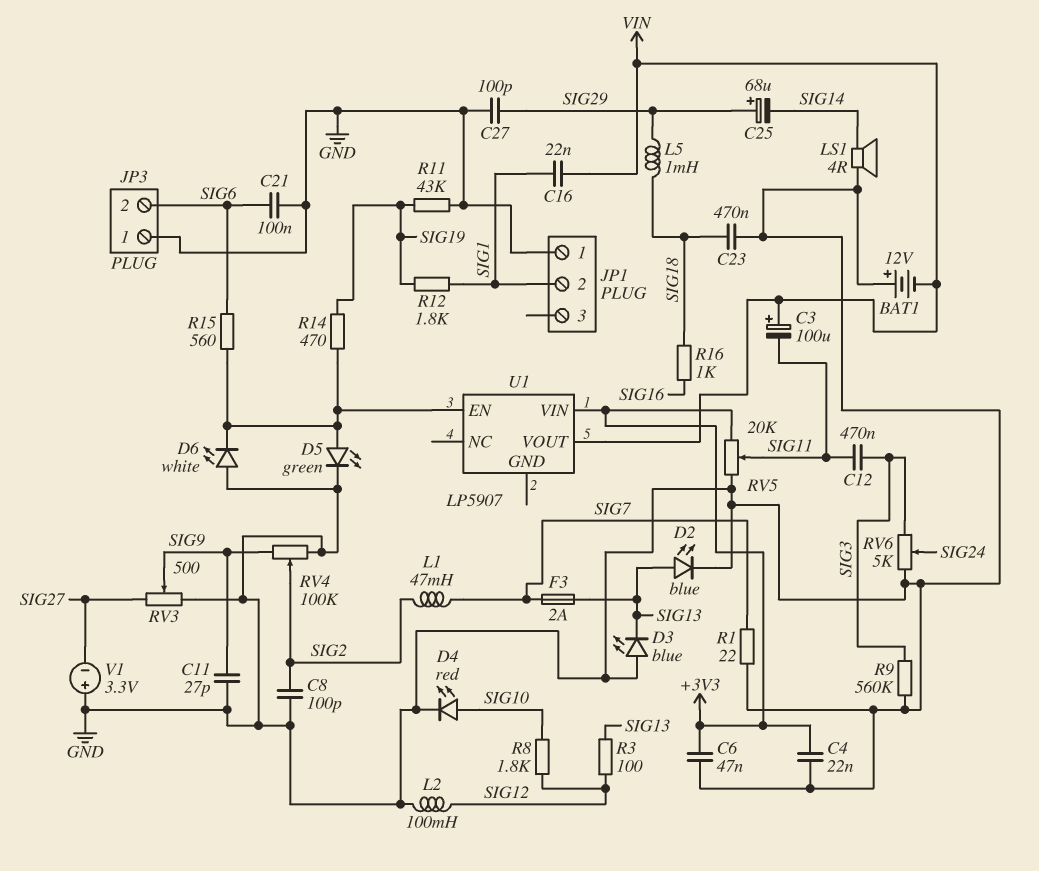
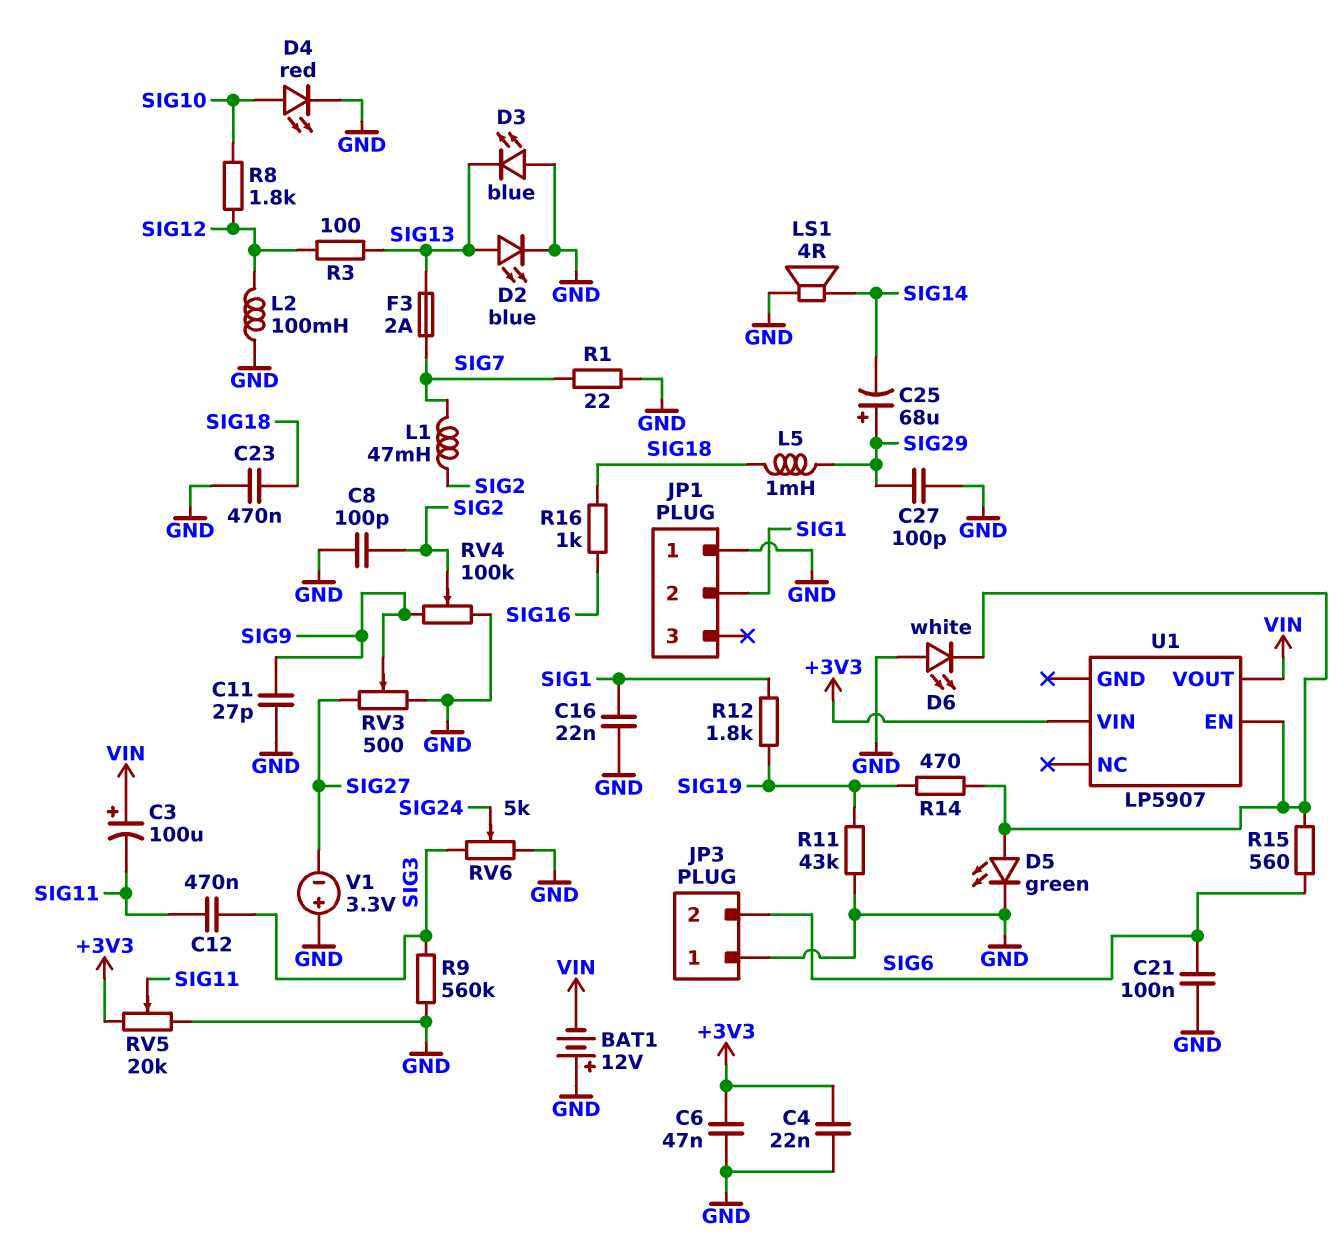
C16: 22nF (SIG1, VIN) -> 22nF (GND, SIG1)

